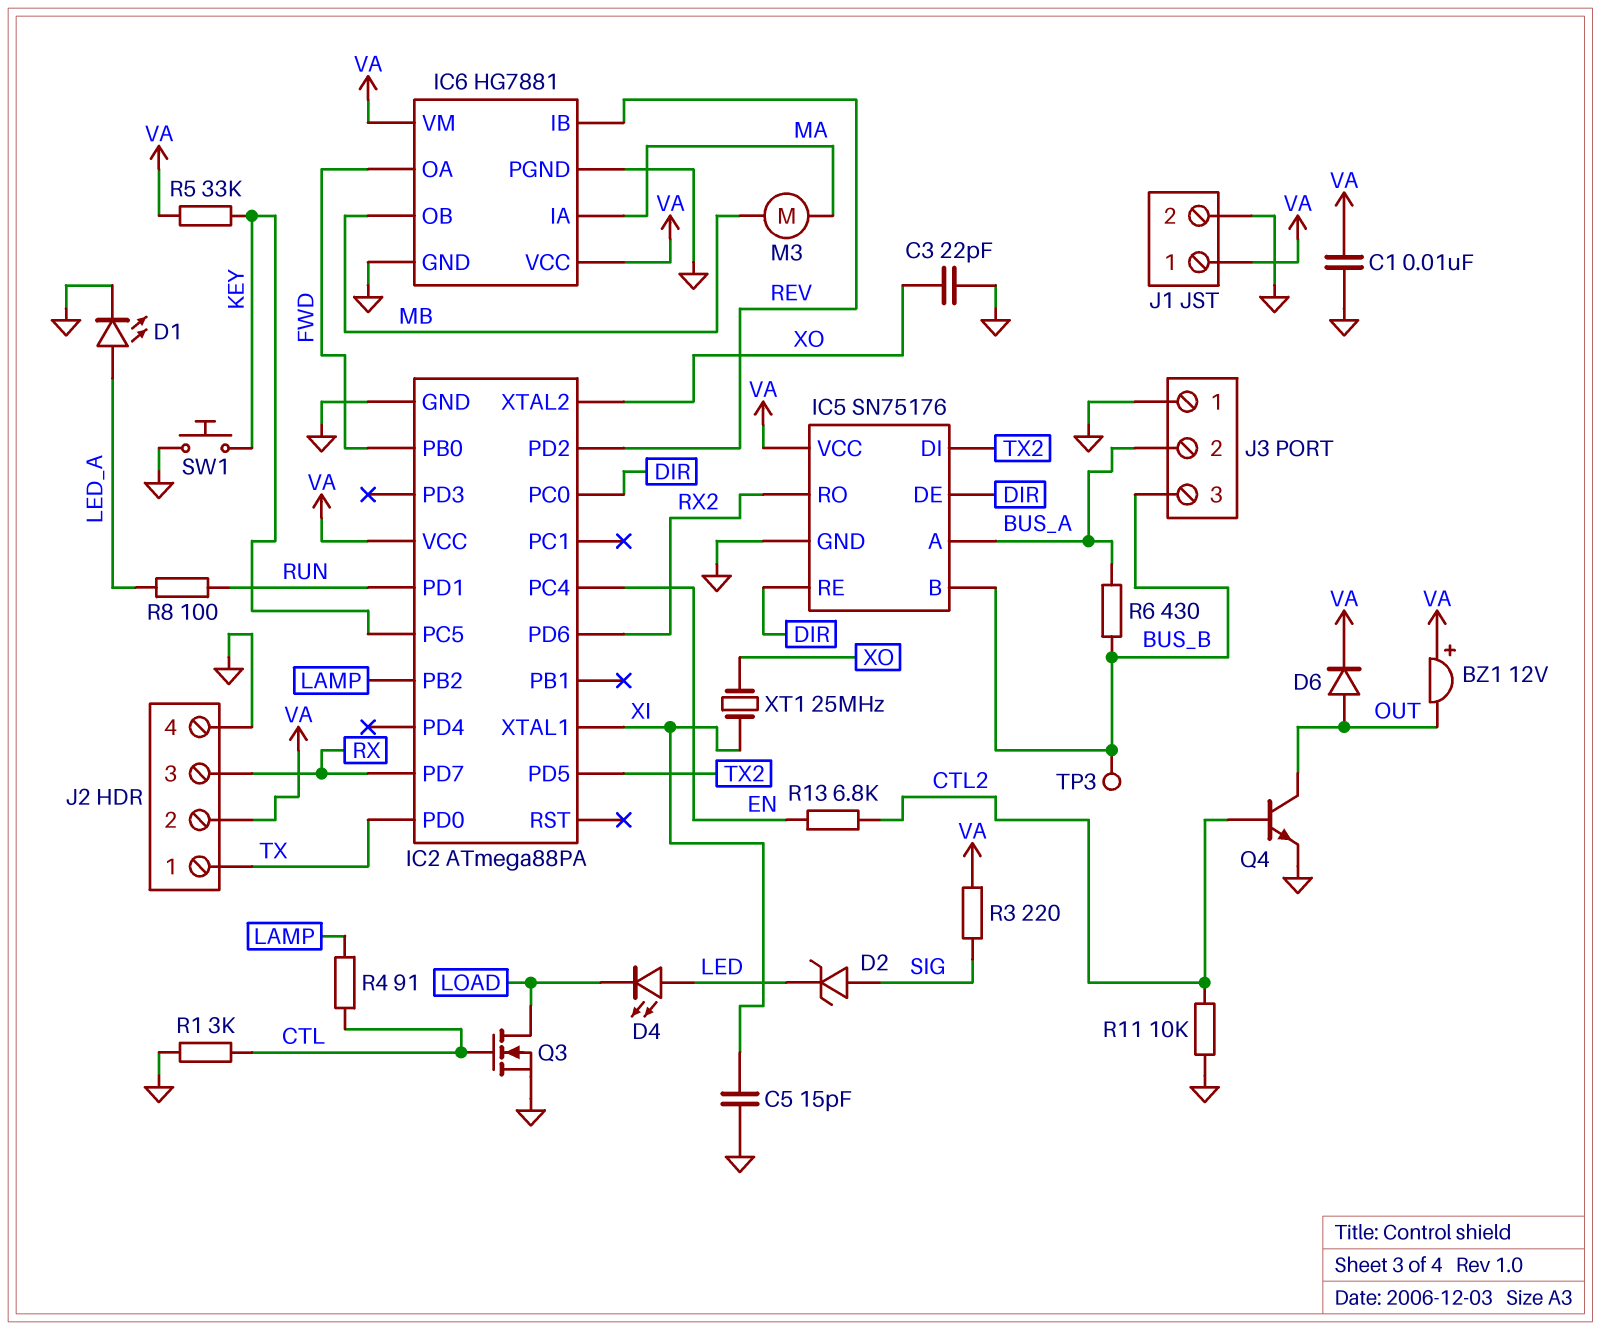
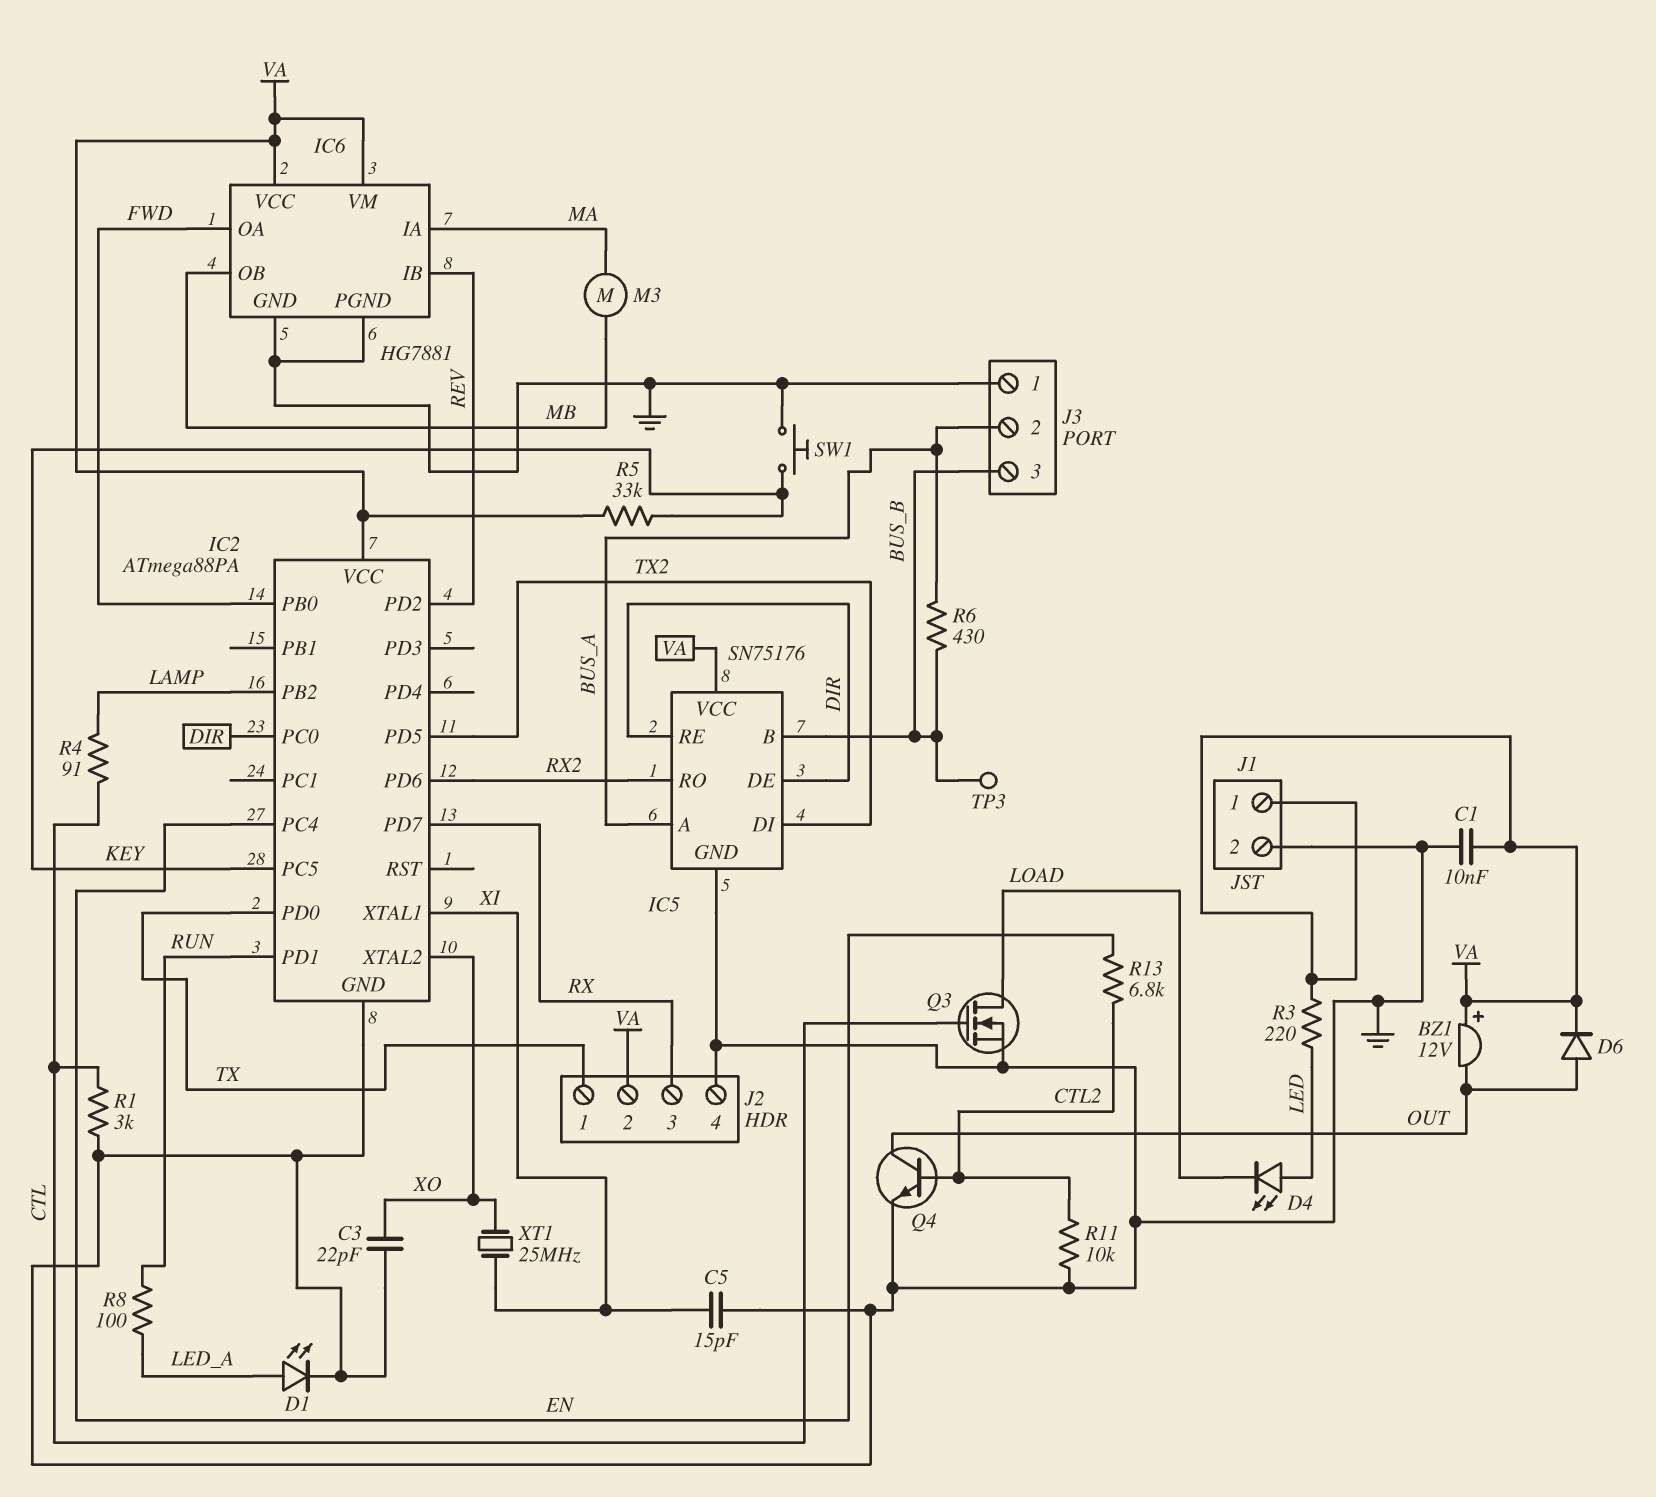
D2: zener (A SIG, K LED) -> none
R3: 220 (SIG, VA) -> 220 (LED, VA)

